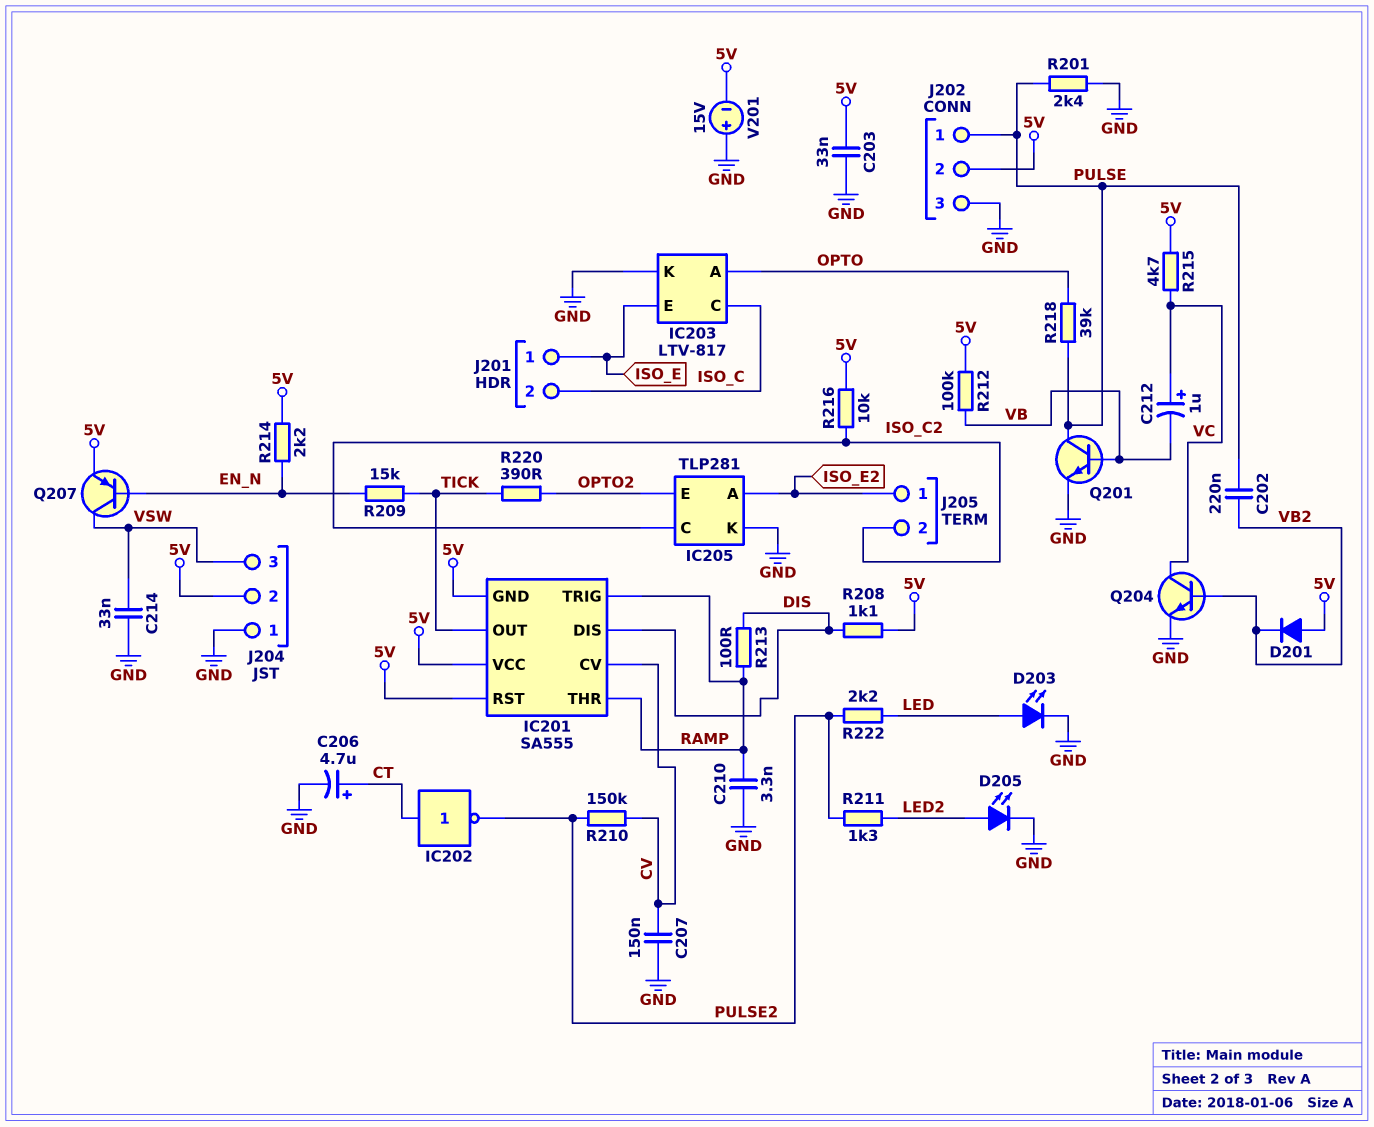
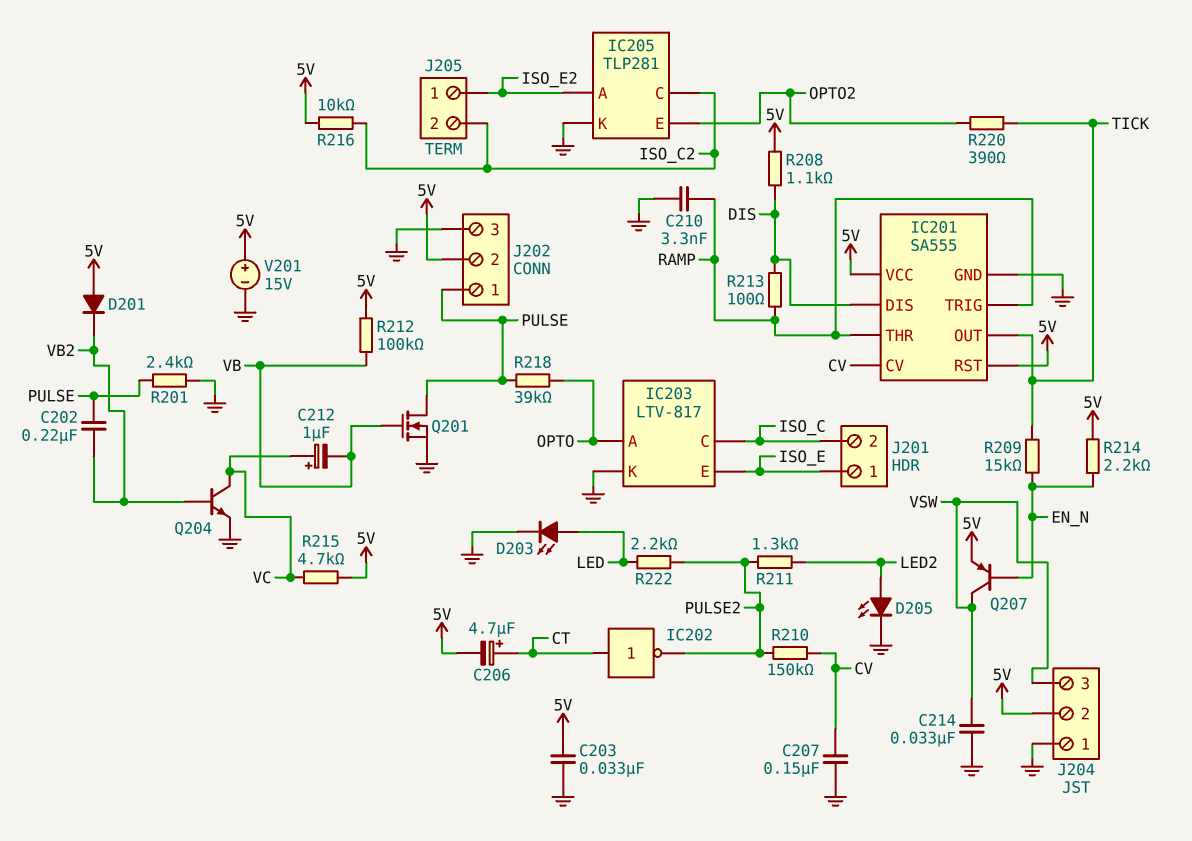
C206: 4.7uF (plus CT, minus GND) -> 4.7uF (plus CT, minus 5V)
IC201 pin GND: 5V -> GND
Q201: NPN (B VB, C PULSE, E GND) -> NMOS (G VB, D PULSE, S GND)
V201: 15V (plus GND, minus 5V) -> 15V (plus 5V, minus GND)

